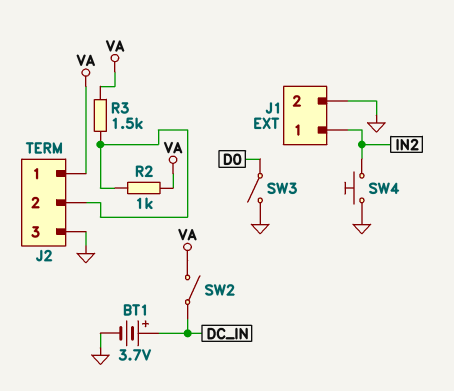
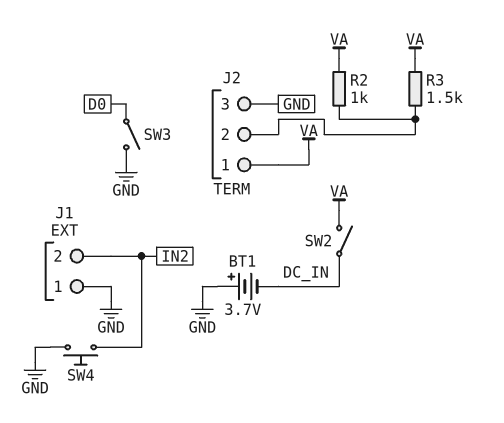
BT1: 3.7V (plus DC_IN, minus GND) -> 3.7V (plus GND, minus DC_IN)
J1 pin 1: IN2 -> GND
J1 pin 2: GND -> IN2

